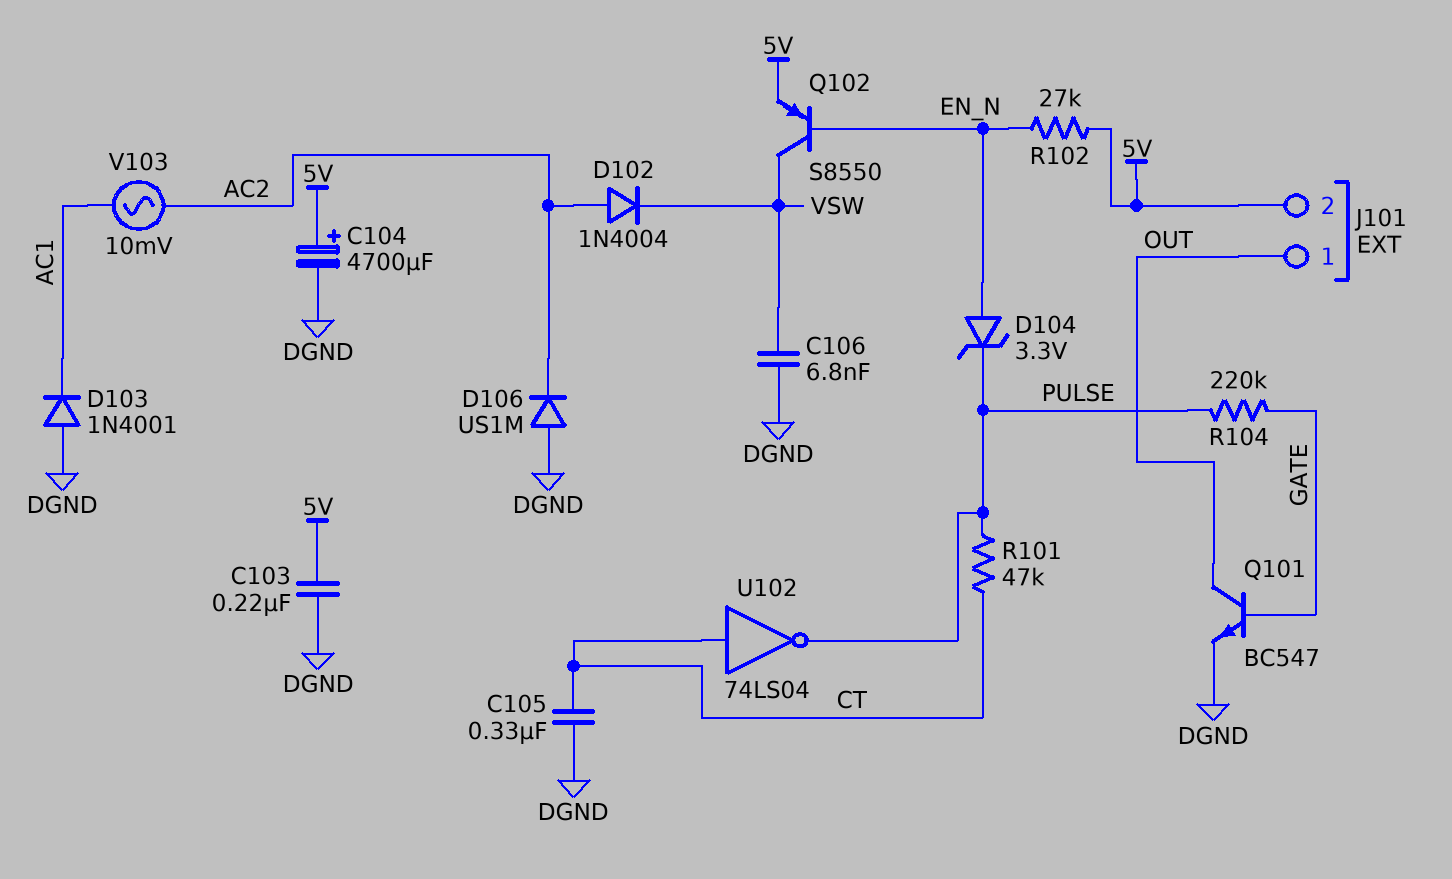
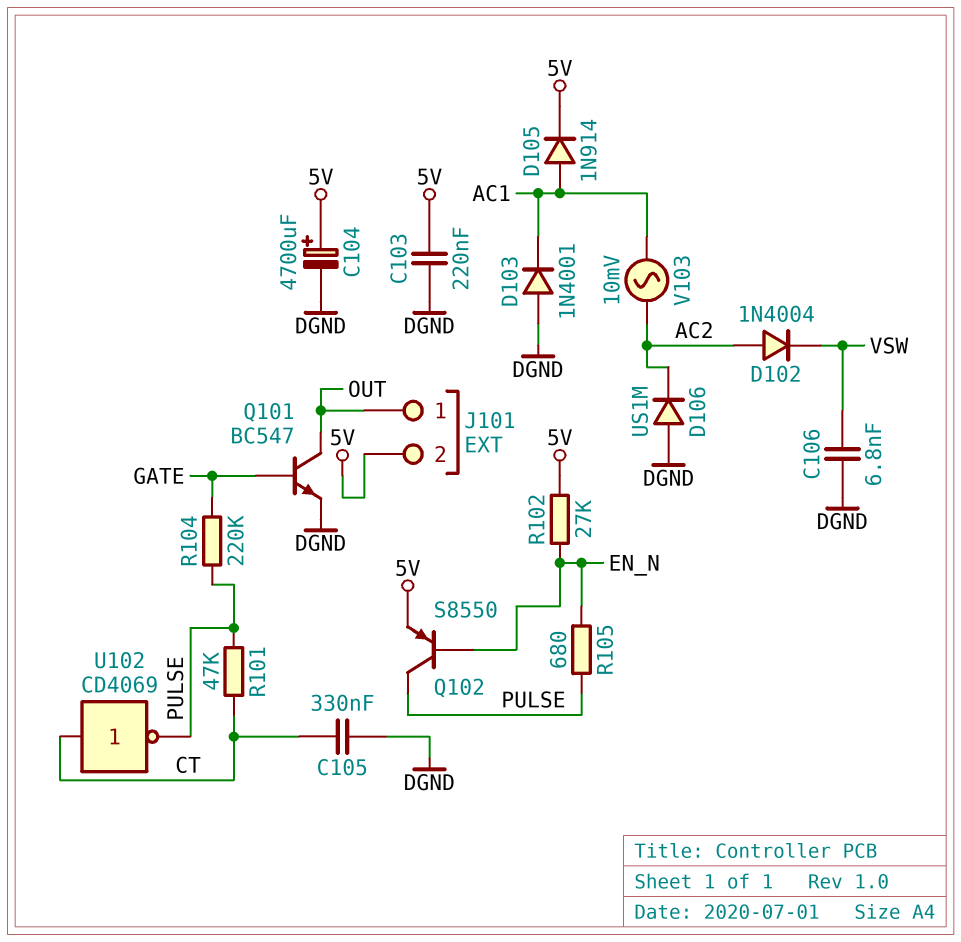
D104: zener 3.3V (A EN_N, K PULSE) -> none
D105: none -> diode 1N914 (A AC1, K 5V)
Q102: PNP S8550 (B EN_N, C VSW, E 5V) -> PNP S8550 (B EN_N, C PULSE, E 5V)
R105: none -> 680 (EN_N, PULSE)
U102: NOT 74LS04 (in CT, out PULSE) -> NOT CD4069 (in CT, out PULSE)

